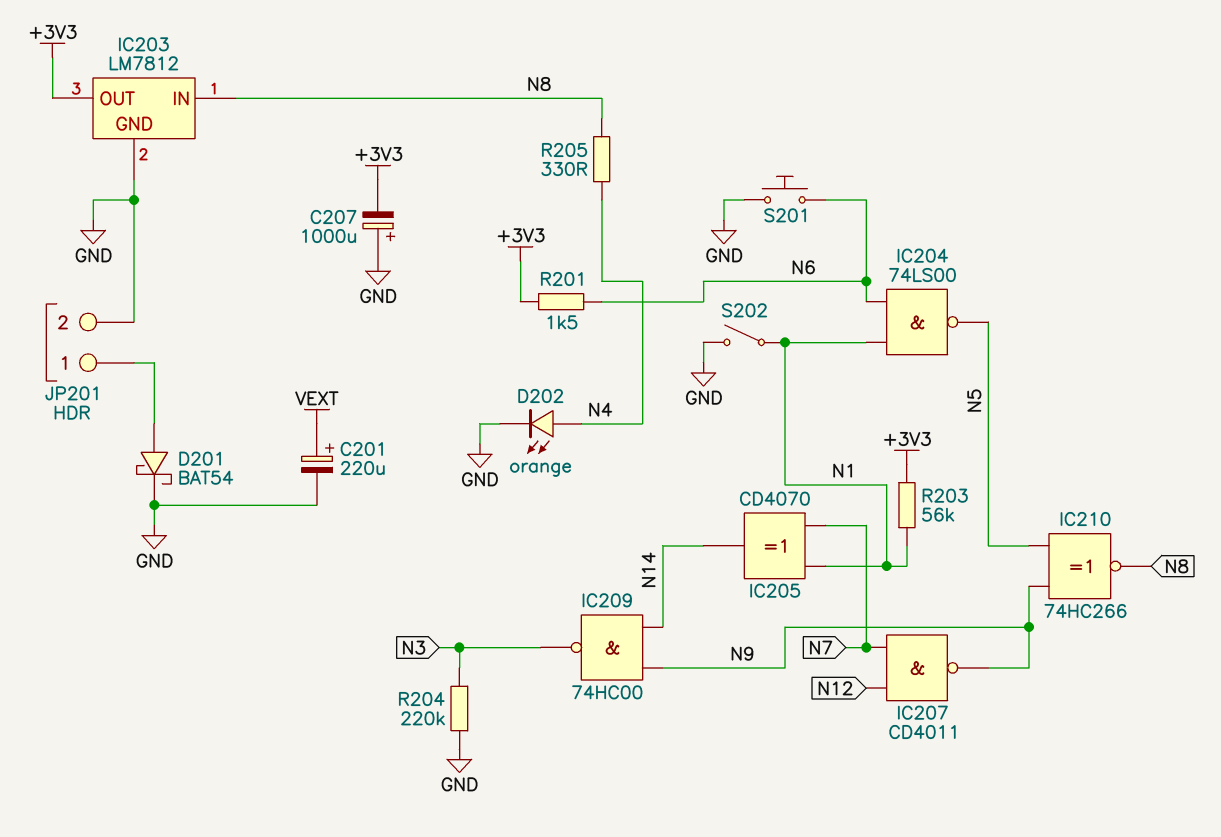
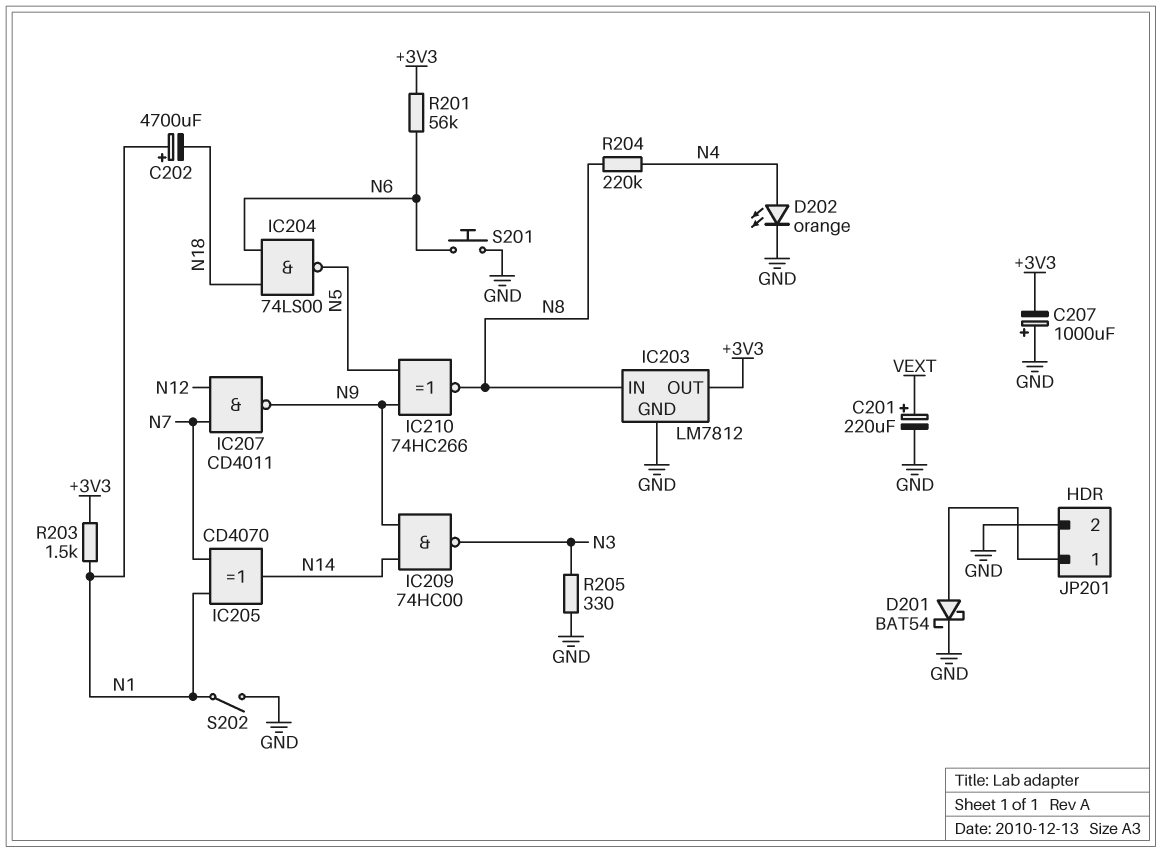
C202: none -> 4700uF (plus N1, minus N18)
IC204: NAND 74LS00 (in N1, in N6, out N5) -> NAND 74LS00 (in N6, in N18, out N5)
R201: 1.5k (+3V3, N6) -> 56k (+3V3, N6)
R203: 56k (+3V3, N1) -> 1.5k (+3V3, N1)
R204: 220k (GND, N3) -> 220k (N4, N8)
R205: 330 (N4, N8) -> 330 (GND, N3)

